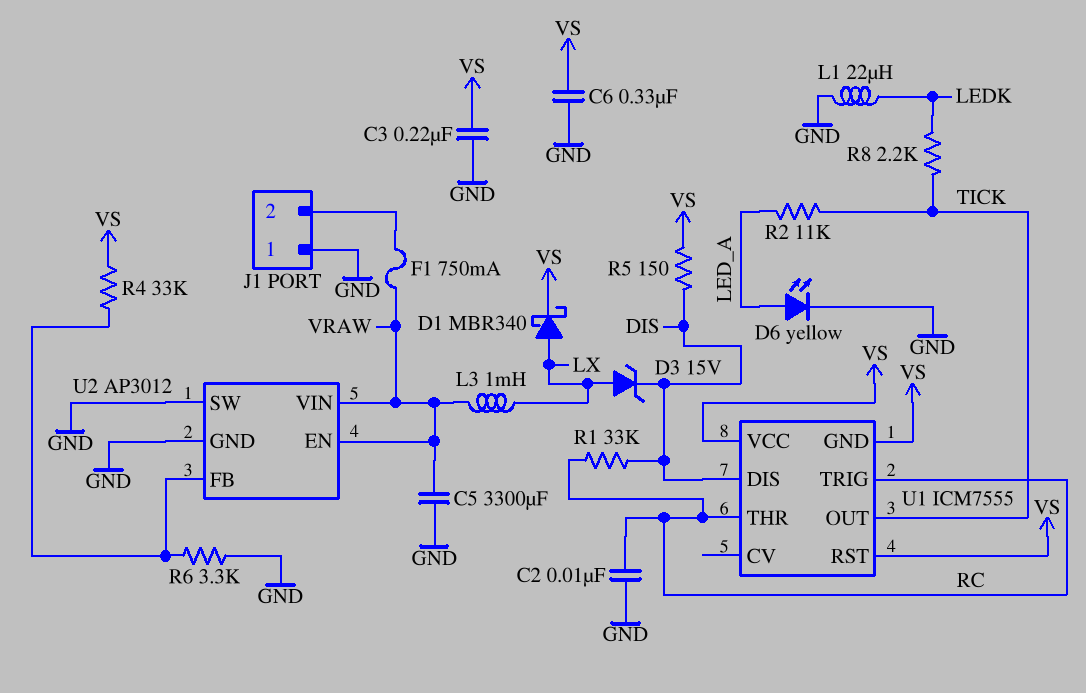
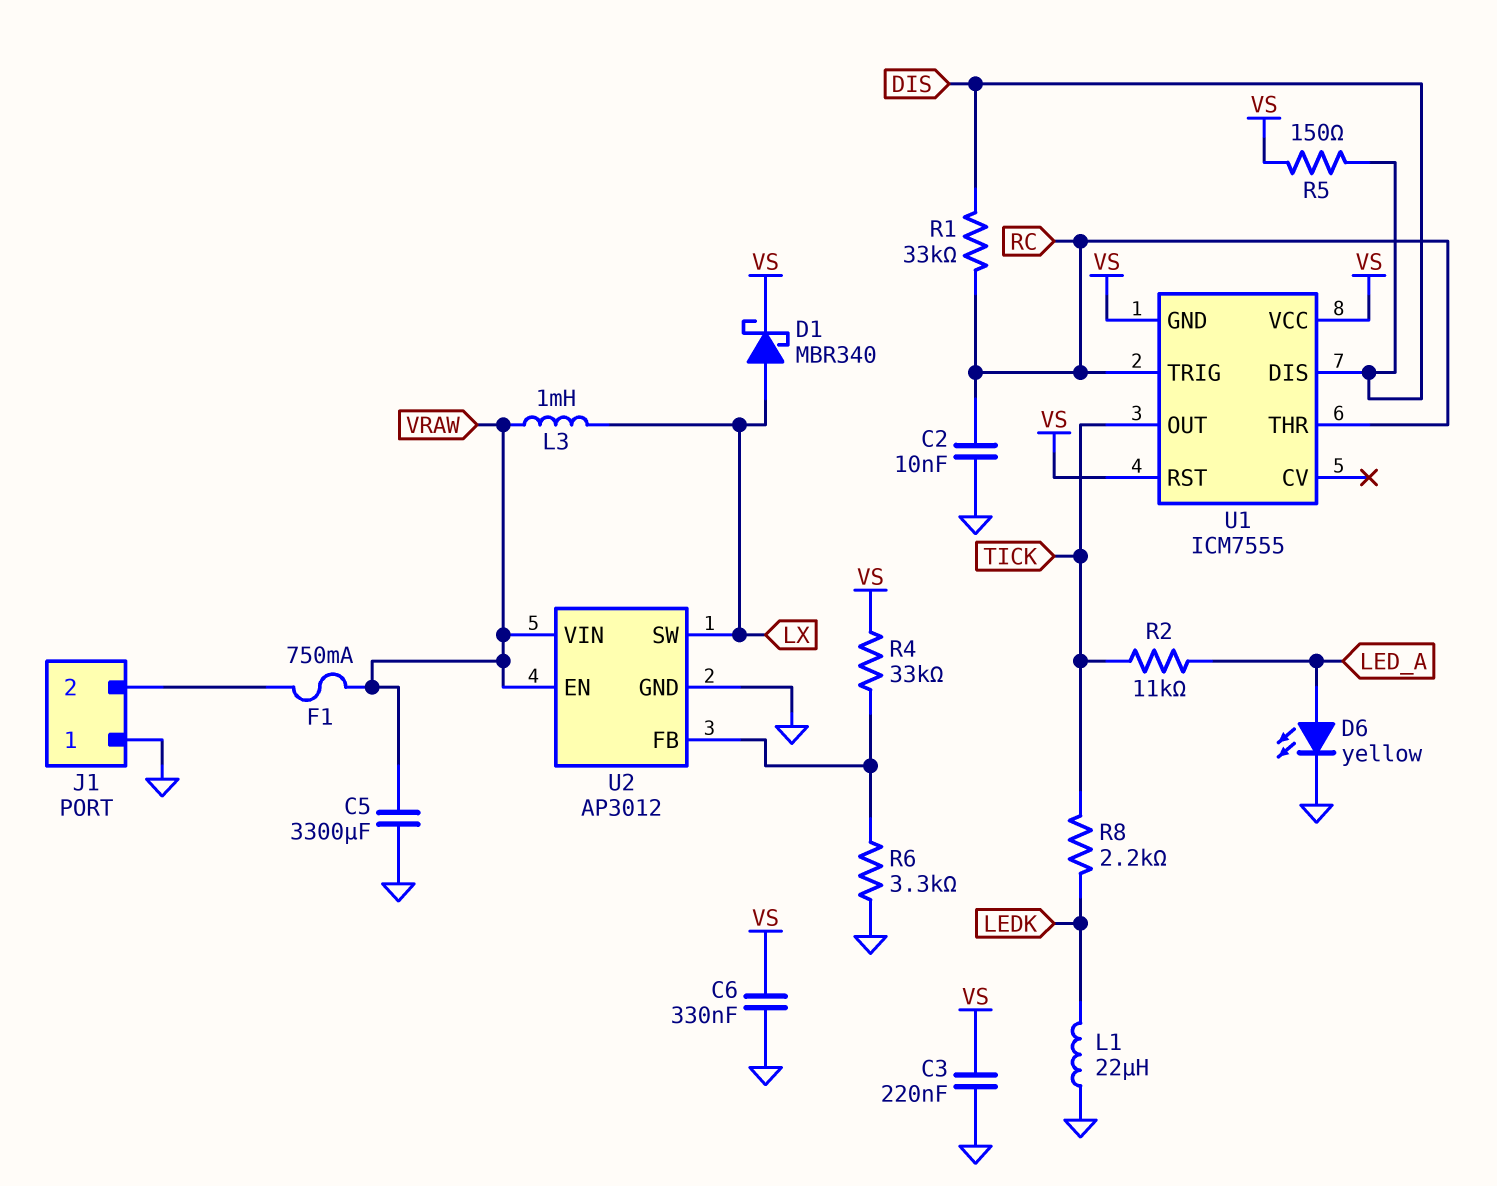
D3: zener 15V (A LX, K DIS) -> none
U2 pin SW: GND -> LX

